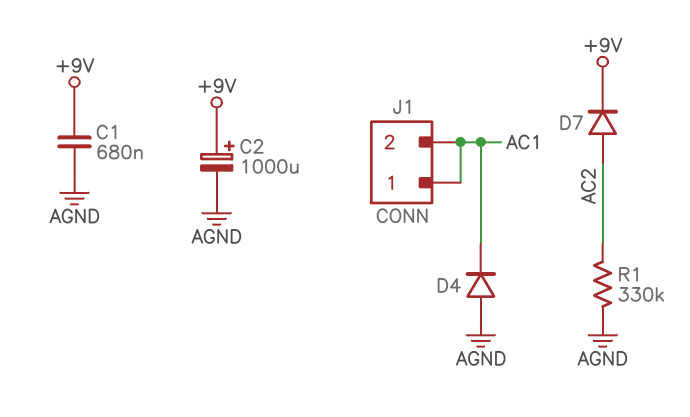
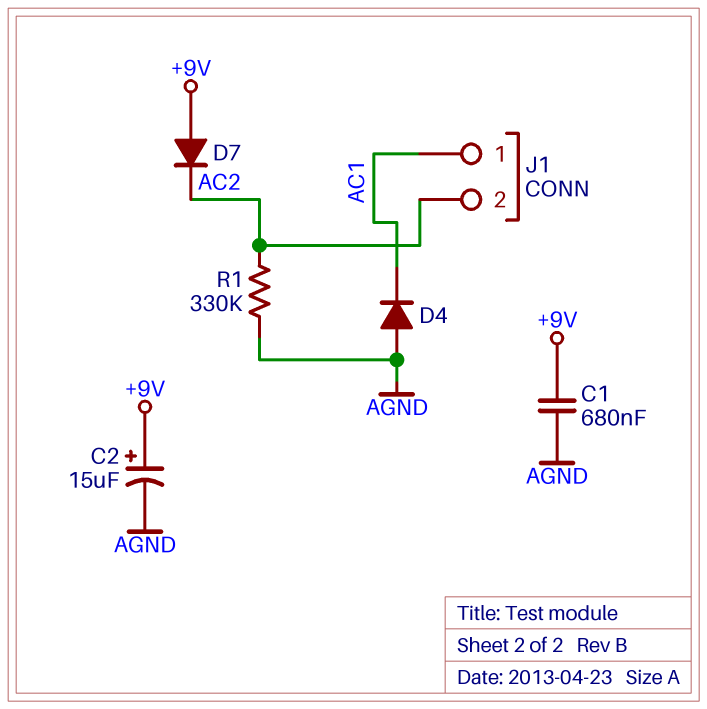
C2: 1000uF (plus +9V, minus AGND) -> 15uF (plus +9V, minus AGND)
D7: diode (A AC2, K +9V) -> diode (A +9V, K AC2)
J1 pin 2: AC1 -> AC2

